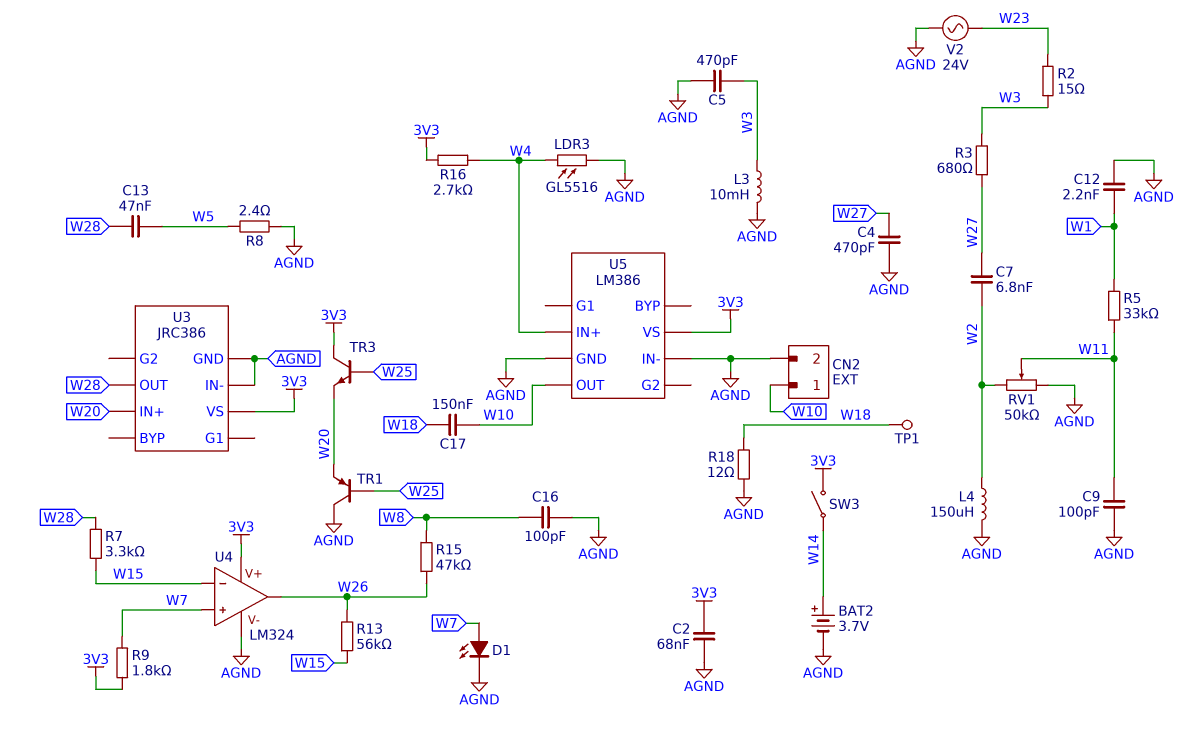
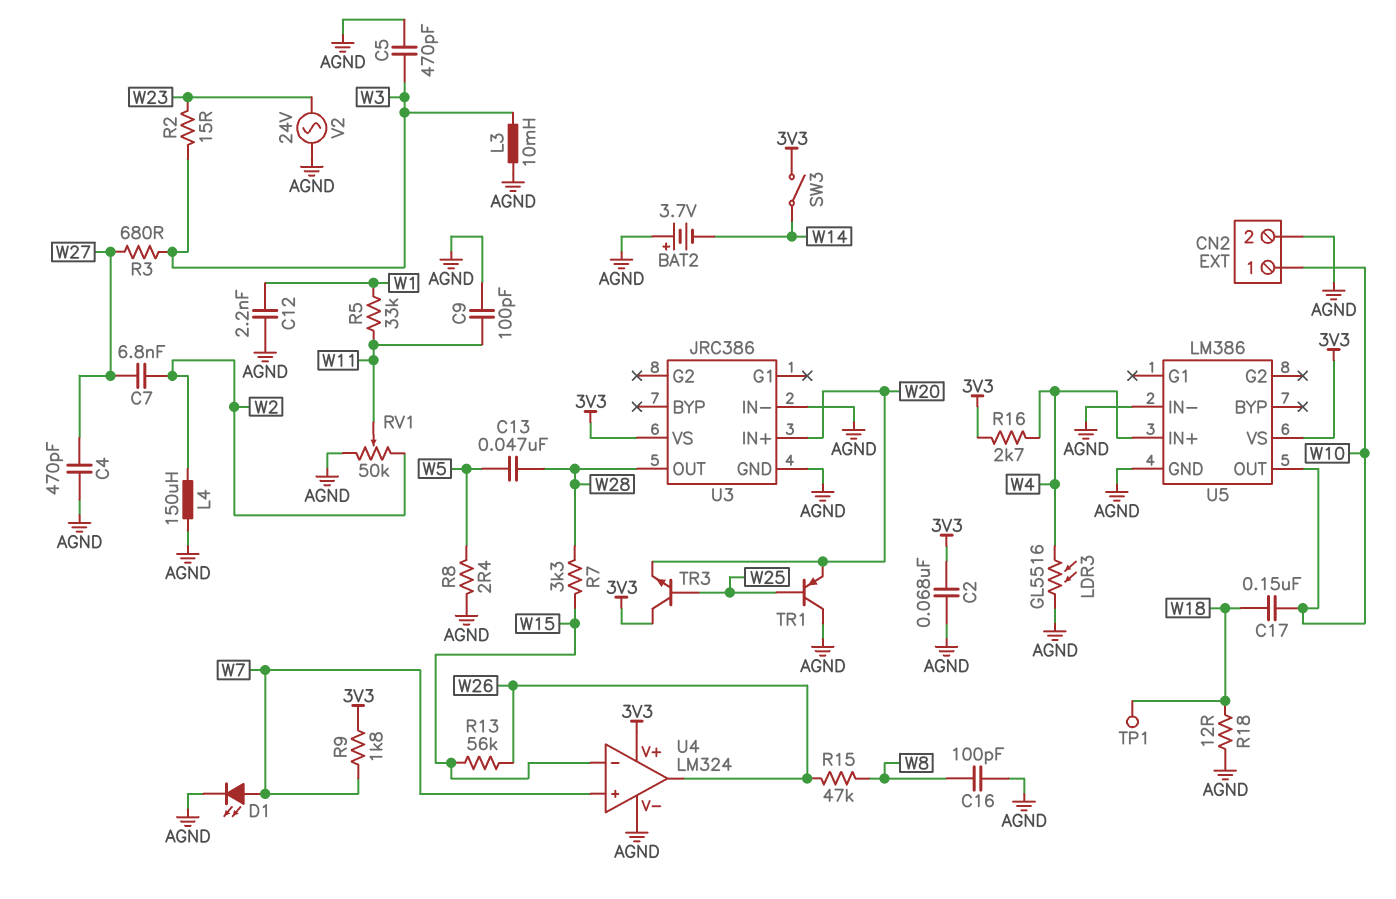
BAT2: 3.7V (plus W14, minus AGND) -> 3.7V (plus AGND, minus W14)

